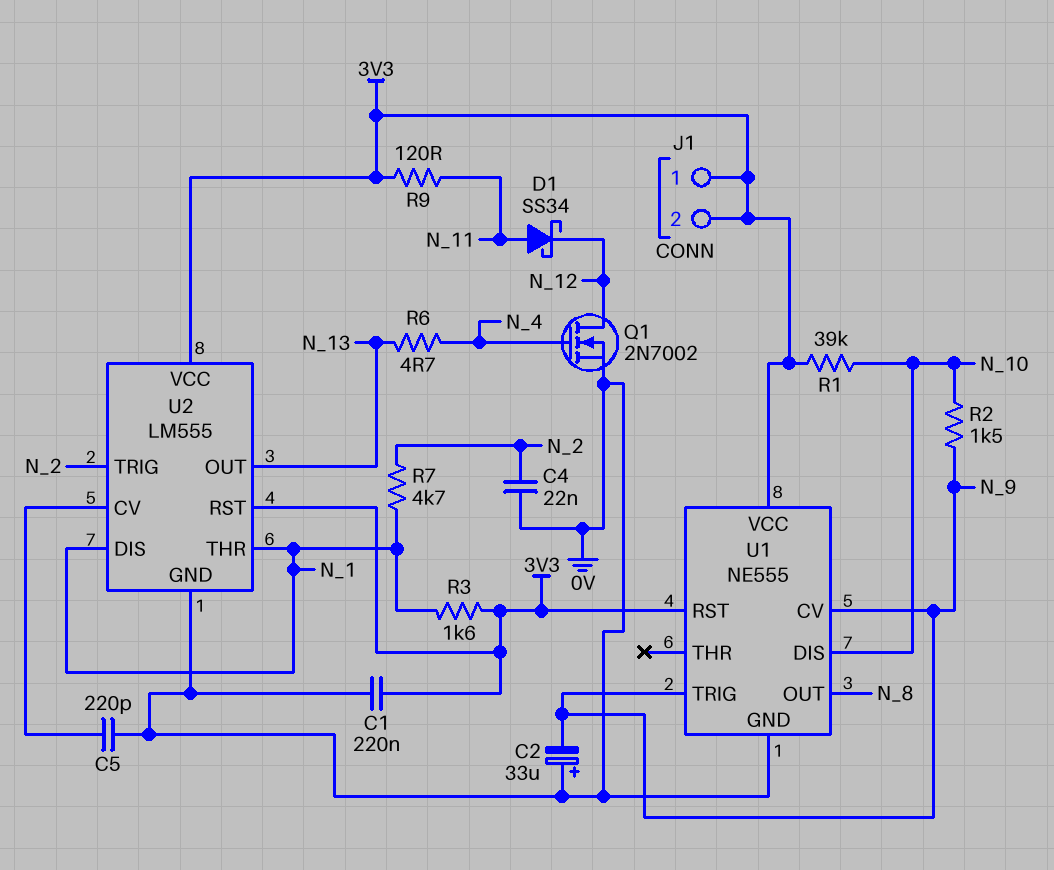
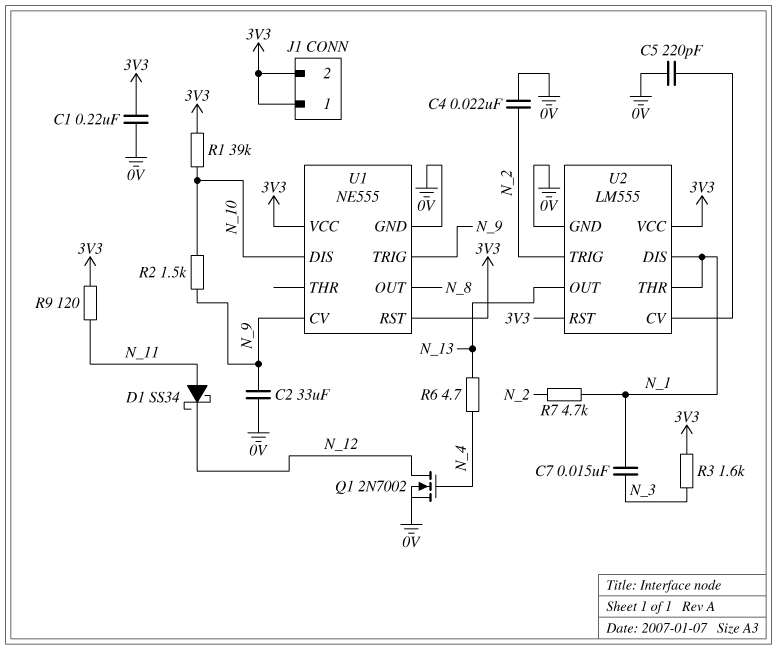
C2: 33uF (plus 0V, minus N_9) -> 33uF (0V, N_9)
C7: none -> 15nF (N_1, N_3)
R3: 1.6k (3V3, N_1) -> 1.6k (3V3, N_3)

